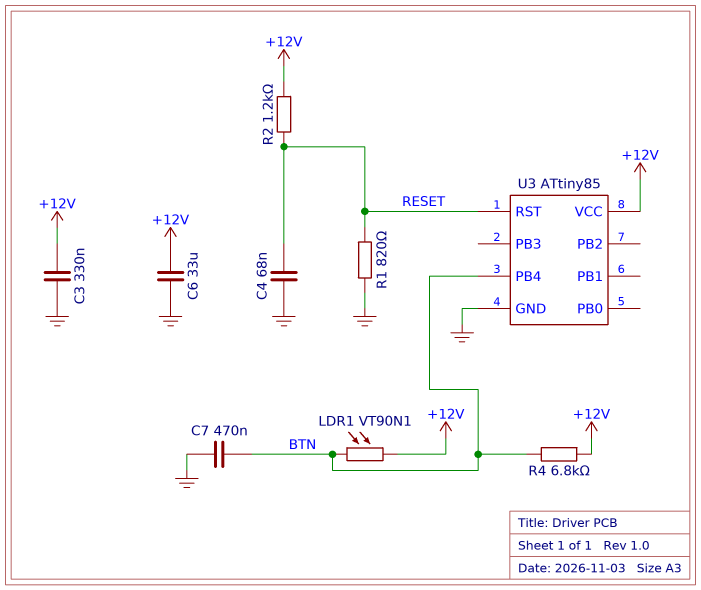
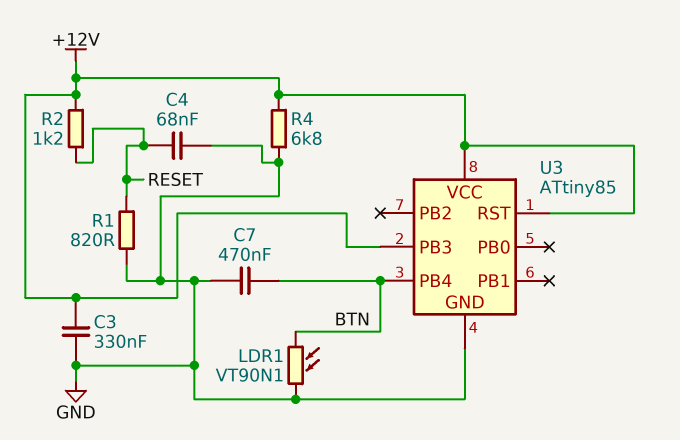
C6: 33uF (+12V, GND) -> none
LDR1: VT90N1 (+12V, BTN) -> VT90N1 (BTN, GND)
R4: 6.8k (+12V, BTN) -> 6.8k (+12V, GND)
U3 pin PB3: none -> +12V
U3 pin RST: RESET -> +12V

